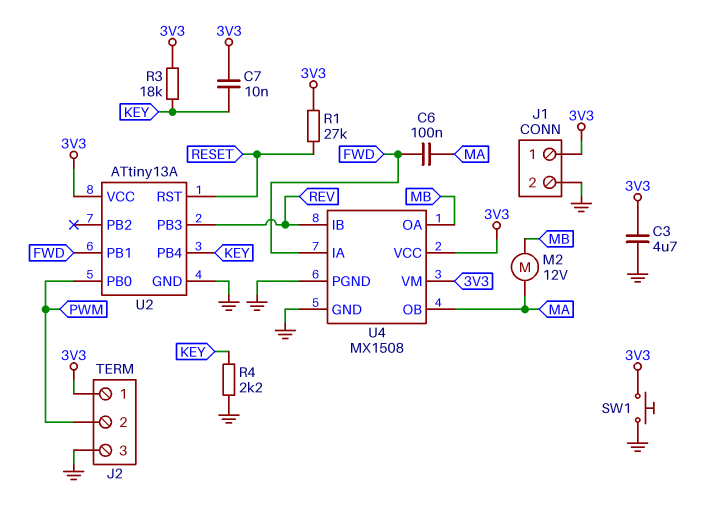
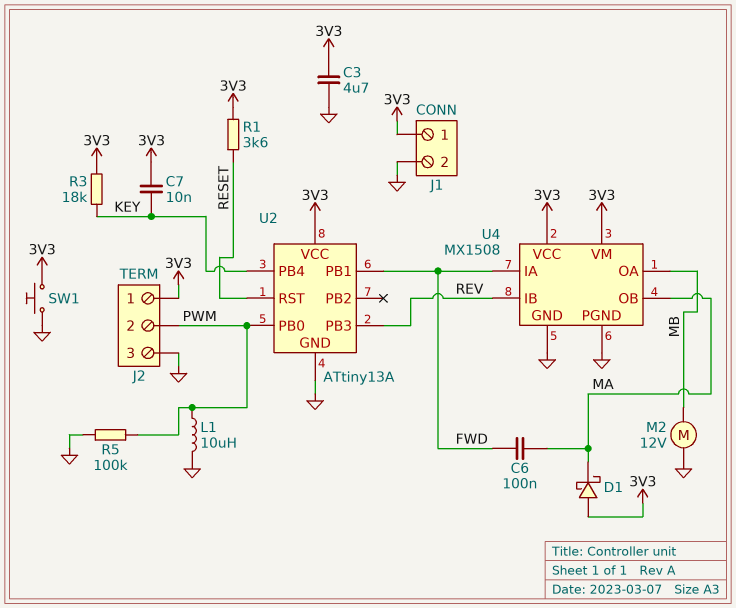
D1: none -> schottky (A 3V3, K MA)
L1: none -> 10uH (GND, PWM)
M2: motor 12V (MA, MB) -> motor 12V (GND, MB)
R1: 27k (3V3, RESET) -> 3.6k (3V3, RESET)
R4: 2.2k (GND, KEY) -> none
R5: none -> 100k (GND, PWM)

